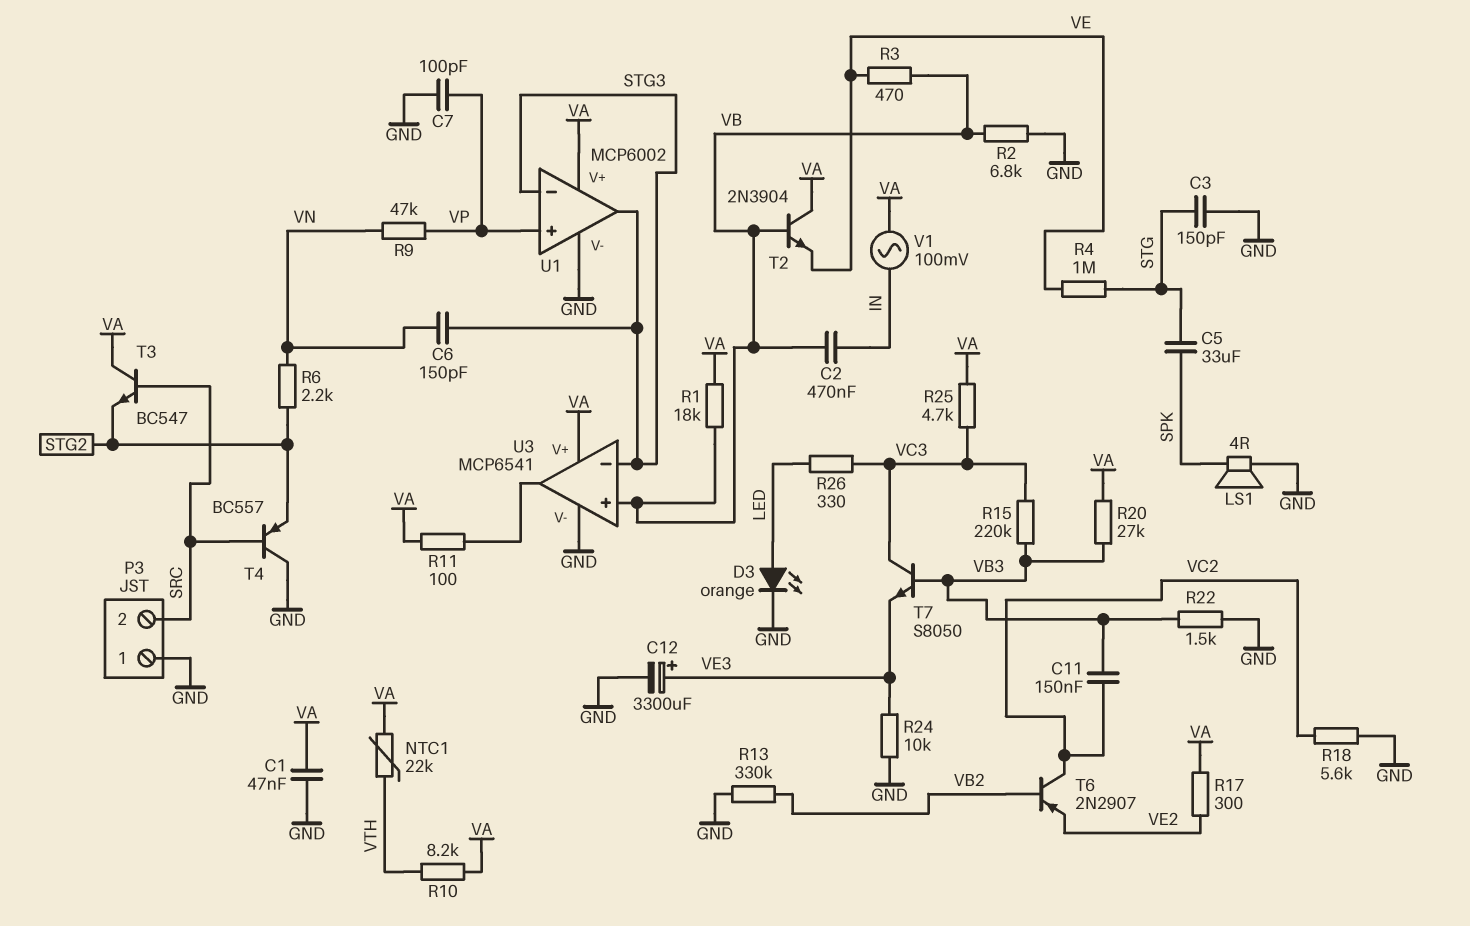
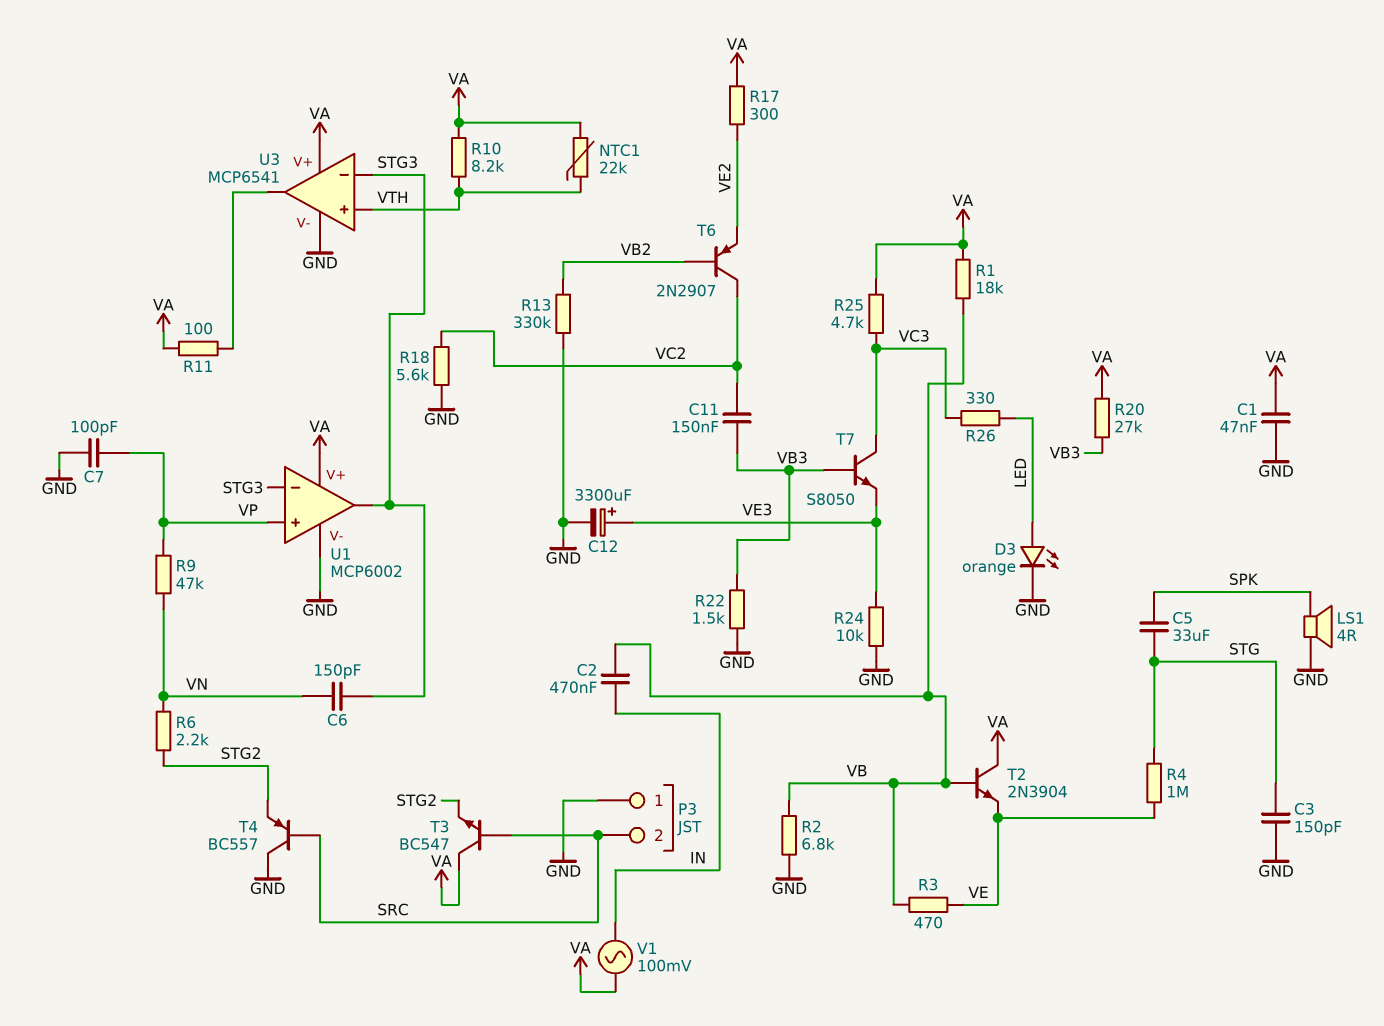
R15: 220k (VB3, VC3) -> none
U3 pin in+: VB -> VTH

